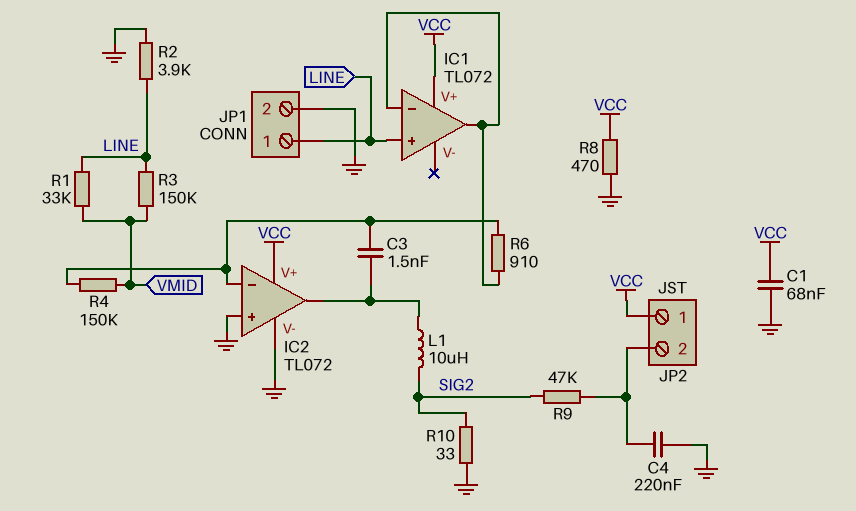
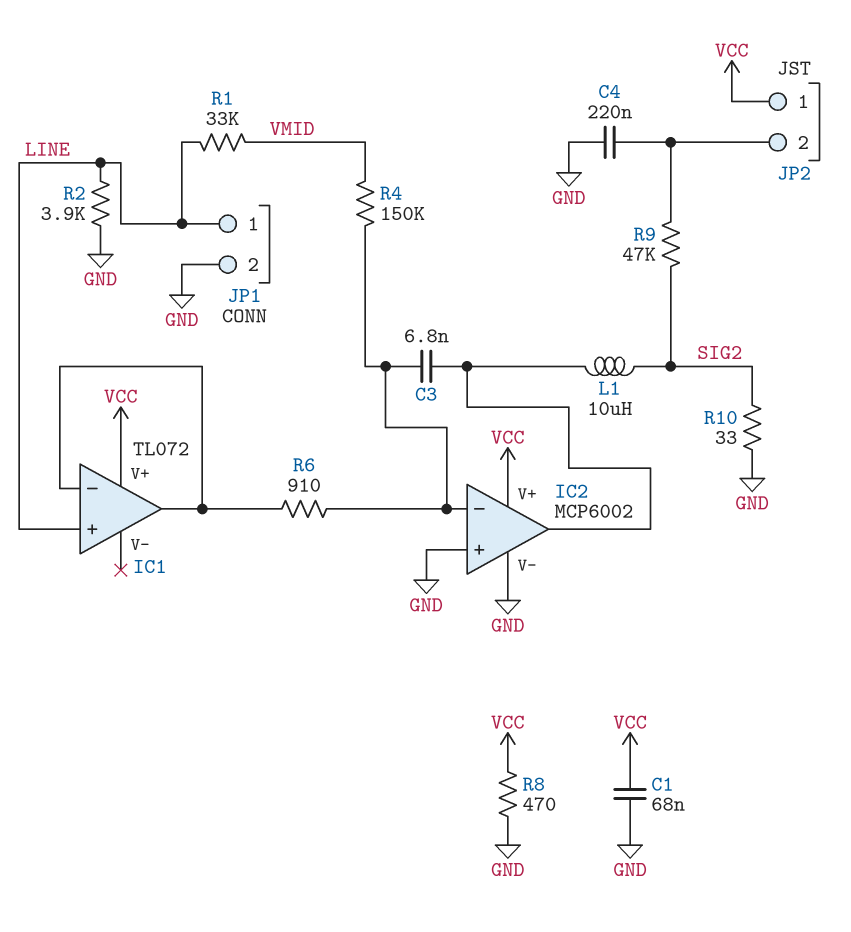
C3: 1.5nF (IC2/in-, IC2/out) -> 6.8nF (IC2/in-, IC2/out)
IC2: TL072 -> MCP6002
R3: 150k (LINE, VMID) -> none

